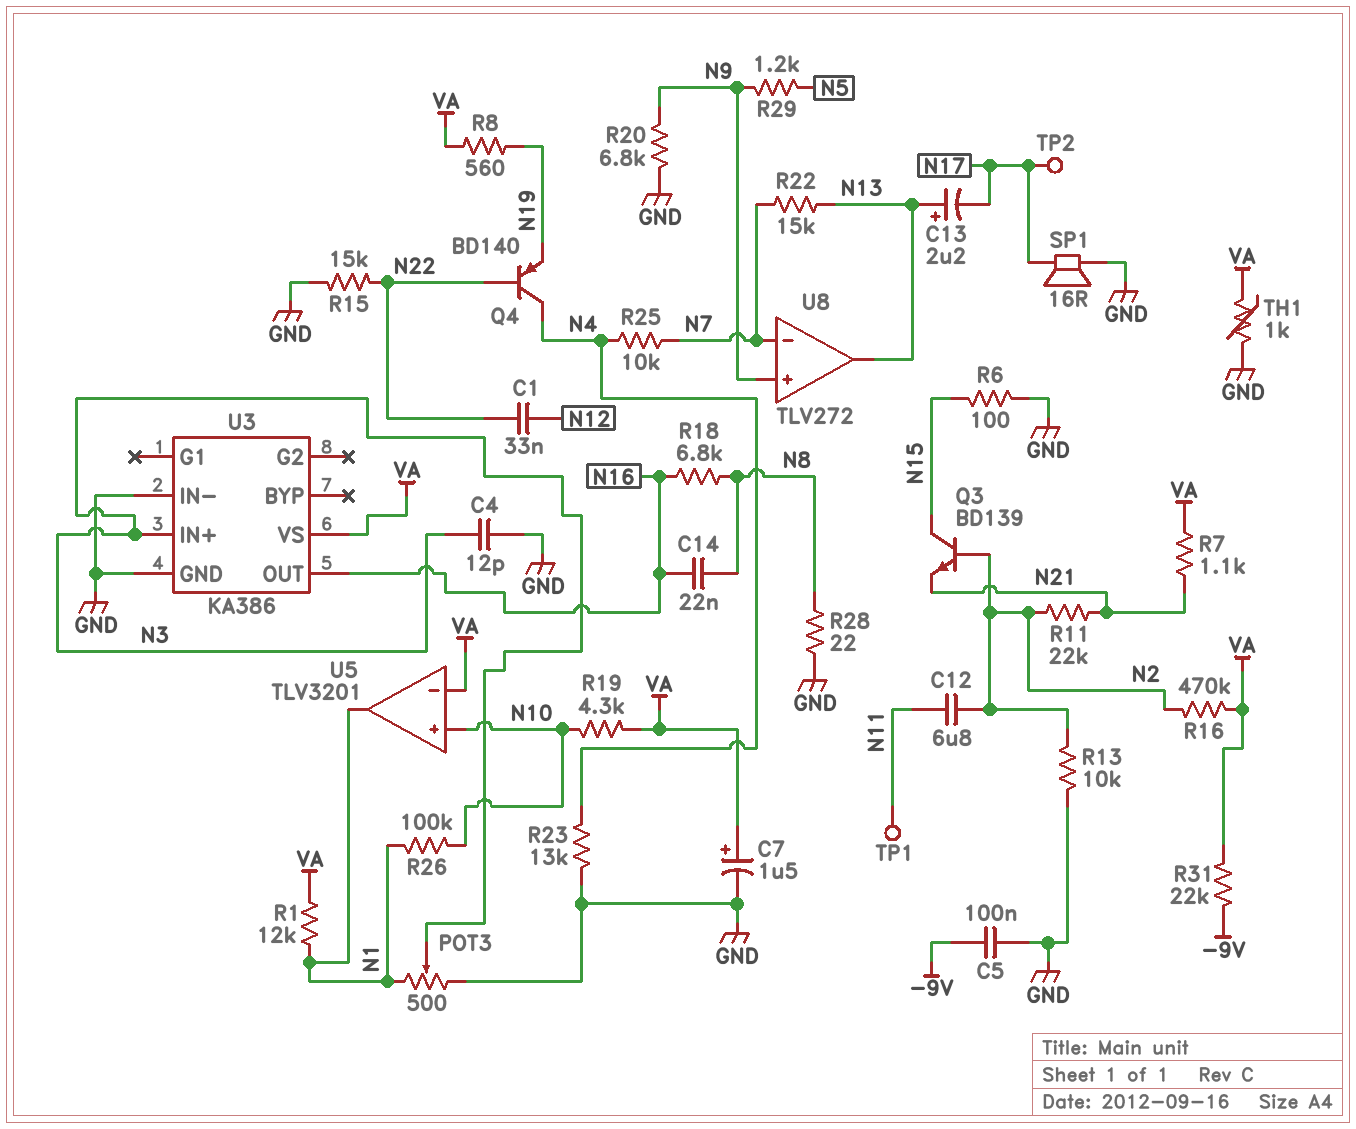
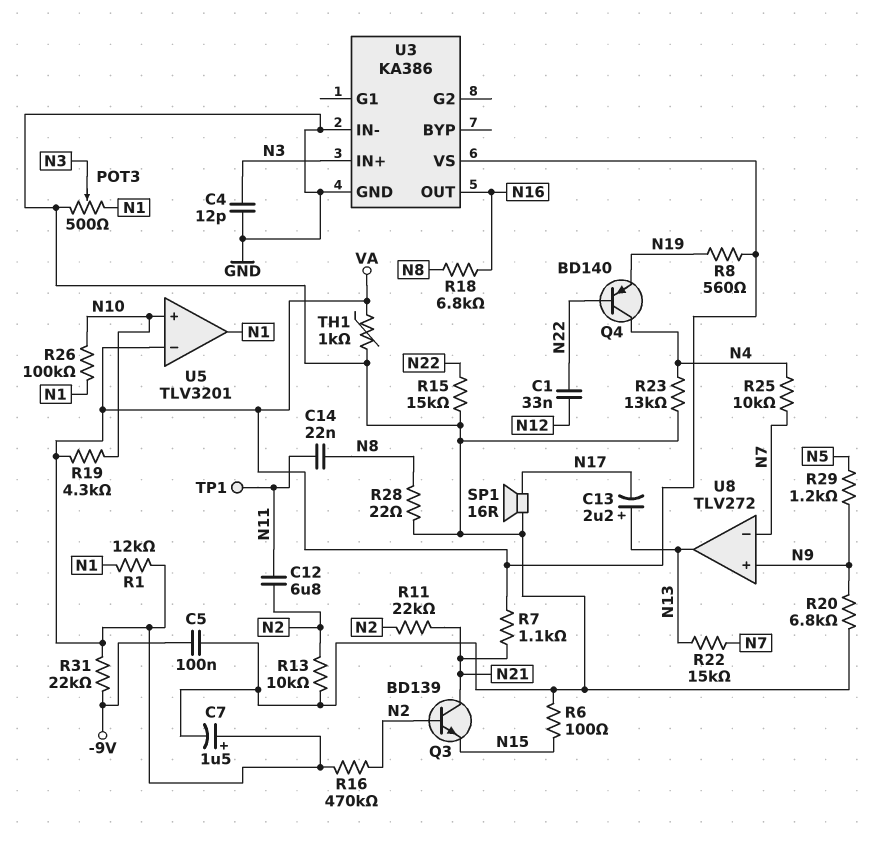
C14: 22nF (N8, N16) -> 22nF (N8, N11)
Q3: NPN BD139 (B N2, C N15, E N21) -> NPN BD139 (B N2, C N21, E N15)
TP2: test point (N17) -> none

